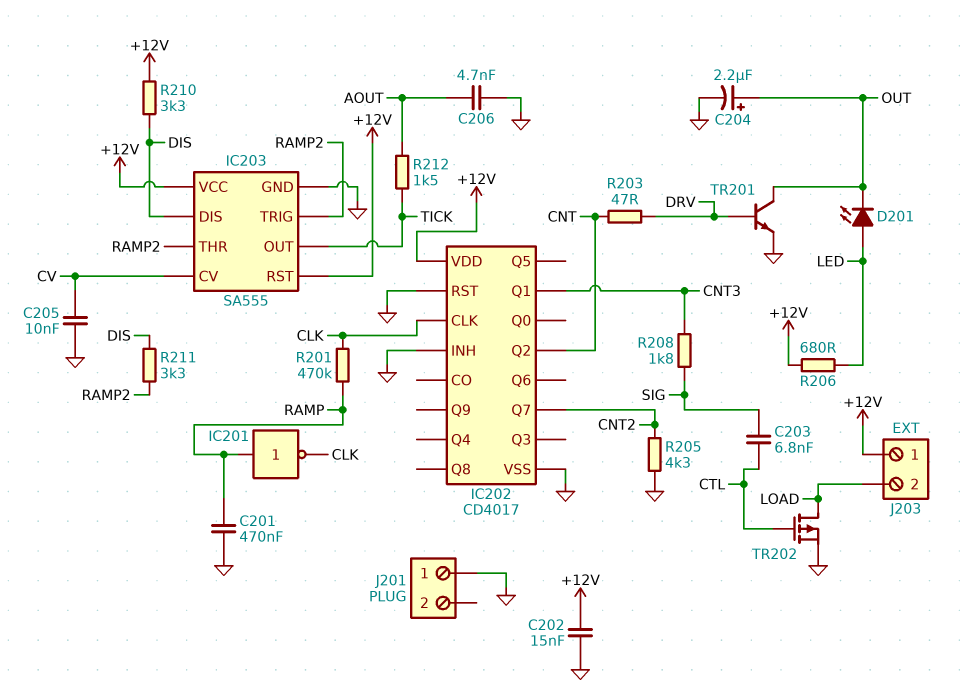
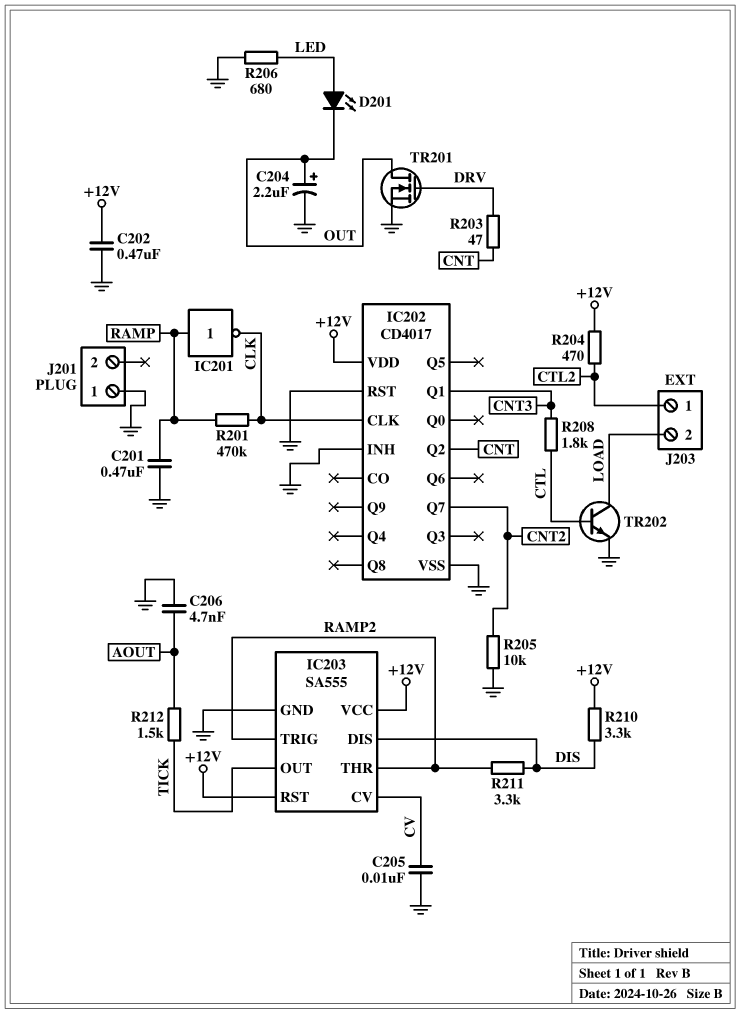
C202: 15nF (+12V, GND) -> 470nF (+12V, GND)
C203: 6.8nF (CTL, SIG) -> none
J203 pin 1: +12V -> CTL2
R204: none -> 470 (+12V, CTL2)
R205: 4.3k (CNT2, GND) -> 10k (CNT2, GND)
R206: 680 (+12V, LED) -> 680 (GND, LED)
R208: 1.8k (CNT3, SIG) -> 1.8k (CNT3, CTL)
TR201: NPN (B DRV, C OUT, E GND) -> NMOS (G DRV, D OUT, S GND)
TR202: PMOS (G CTL, D LOAD, S GND) -> NPN (B CTL, C LOAD, E GND)

